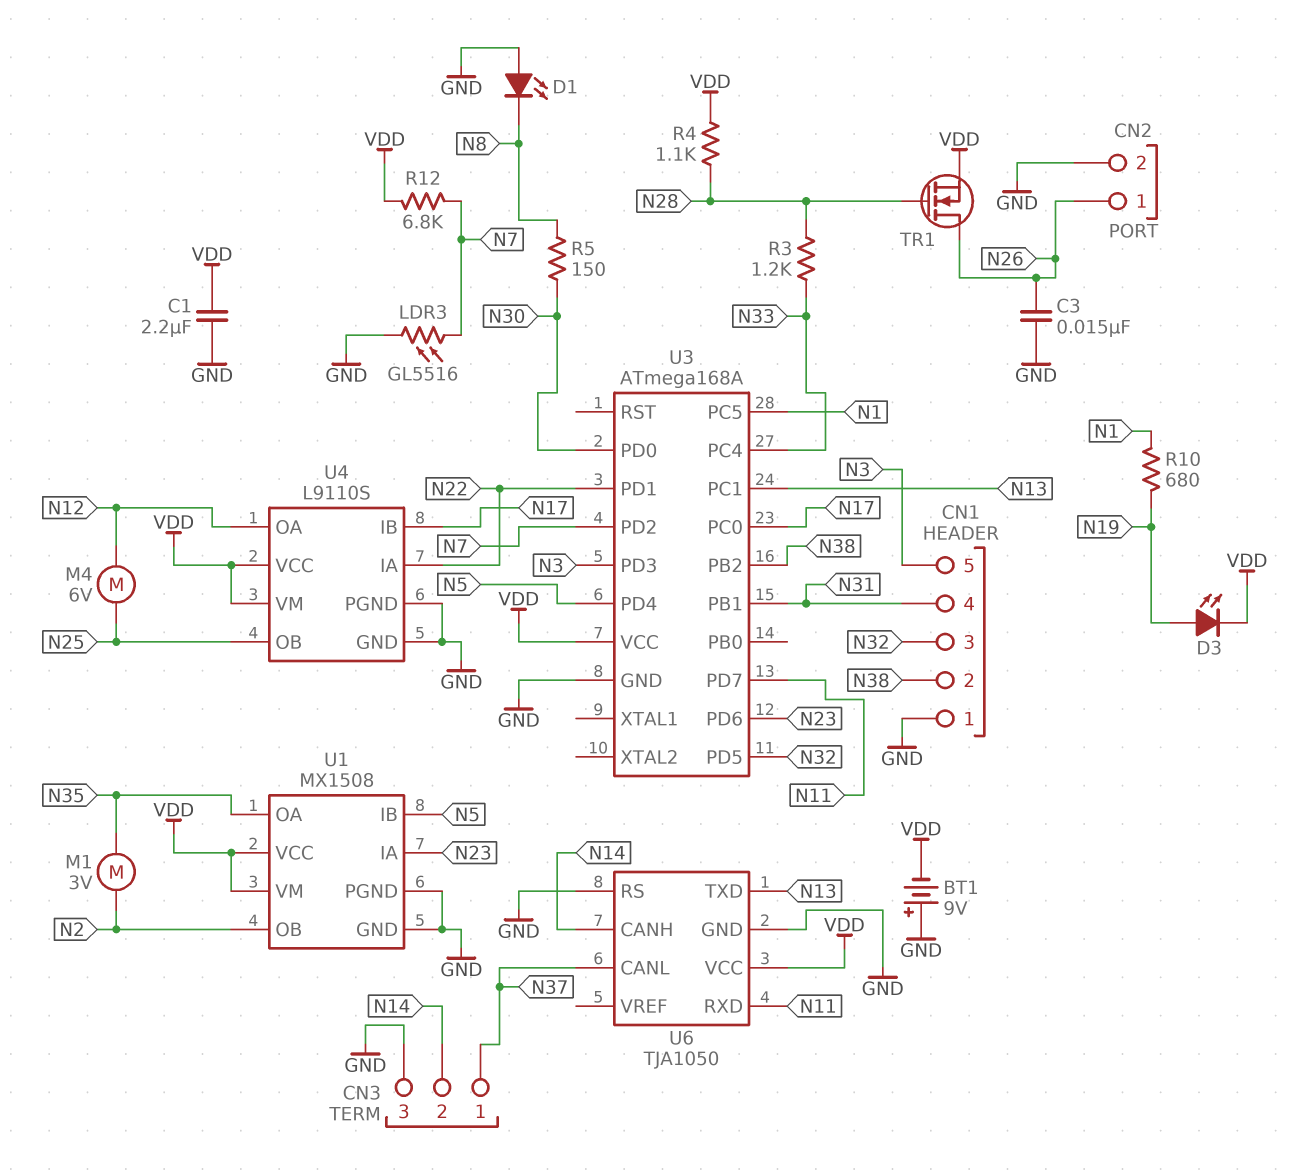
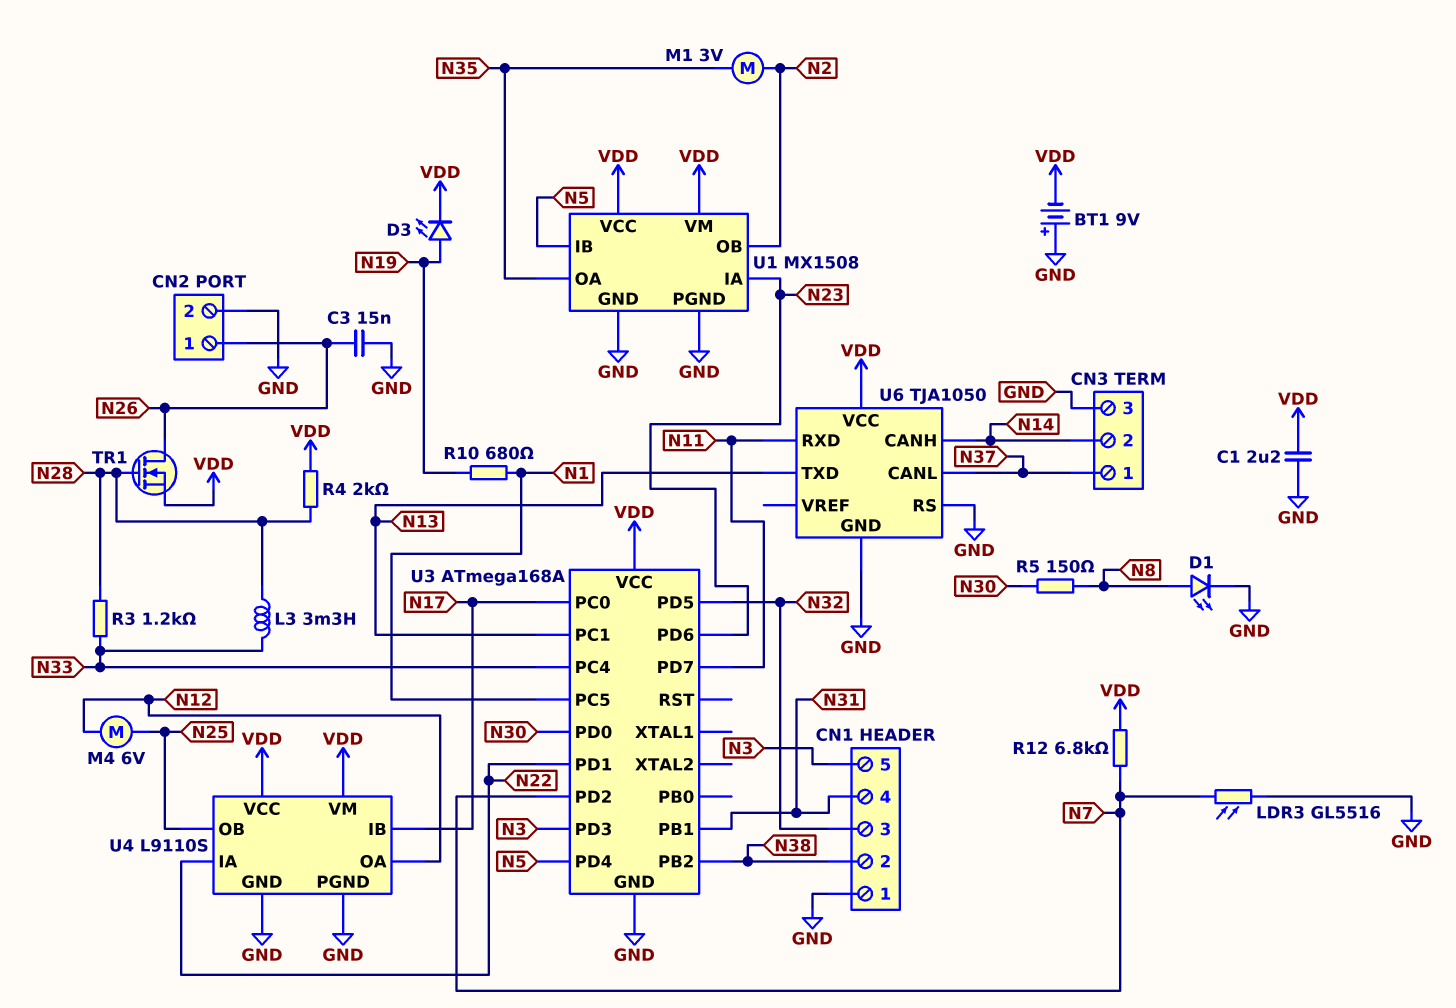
D1: LED (A GND, K N8) -> LED (A N8, K GND)
L3: none -> 3.3mH (N28, N33)
R4: 1.1k (N28, VDD) -> 2k (N28, VDD)

